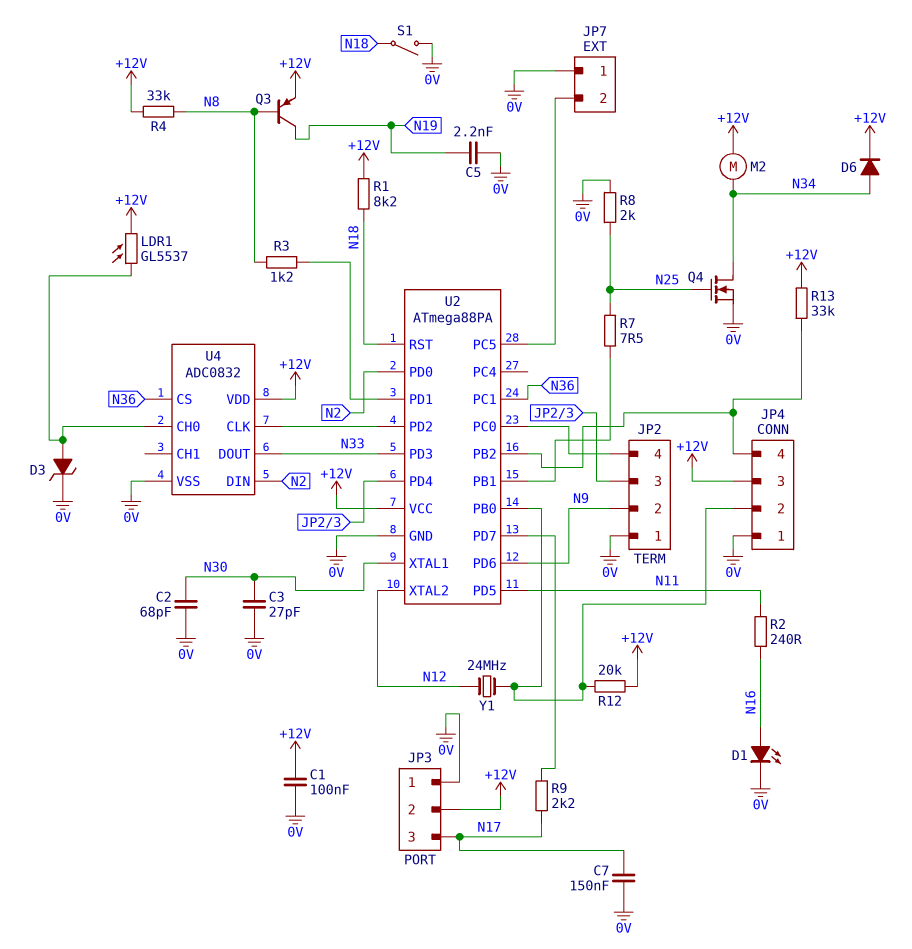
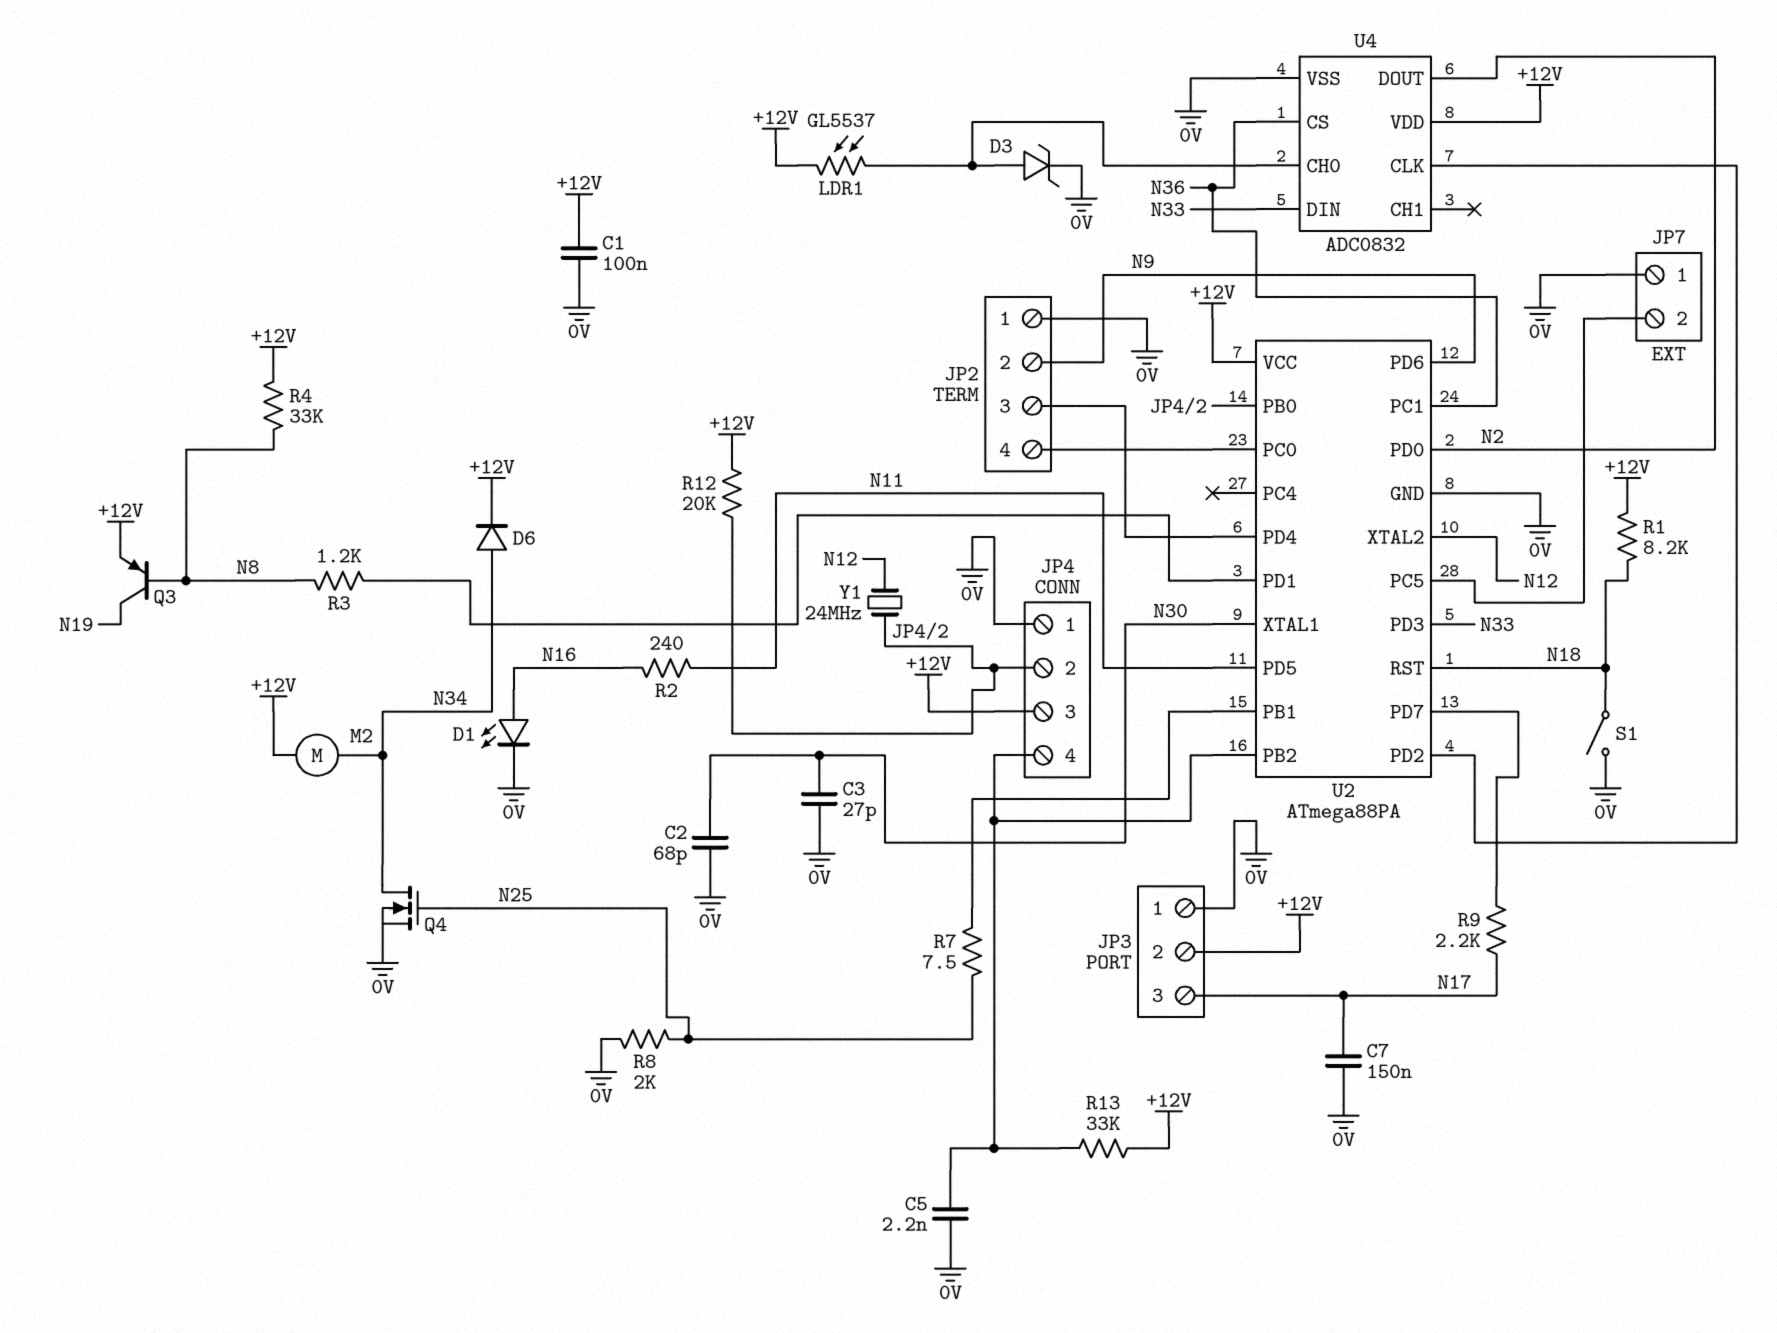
C5: 2.2nF (0V, N19) -> 2.2nF (0V, JP4/4)
U4 pin DIN: N2 -> N33
U4 pin DOUT: N33 -> N2

